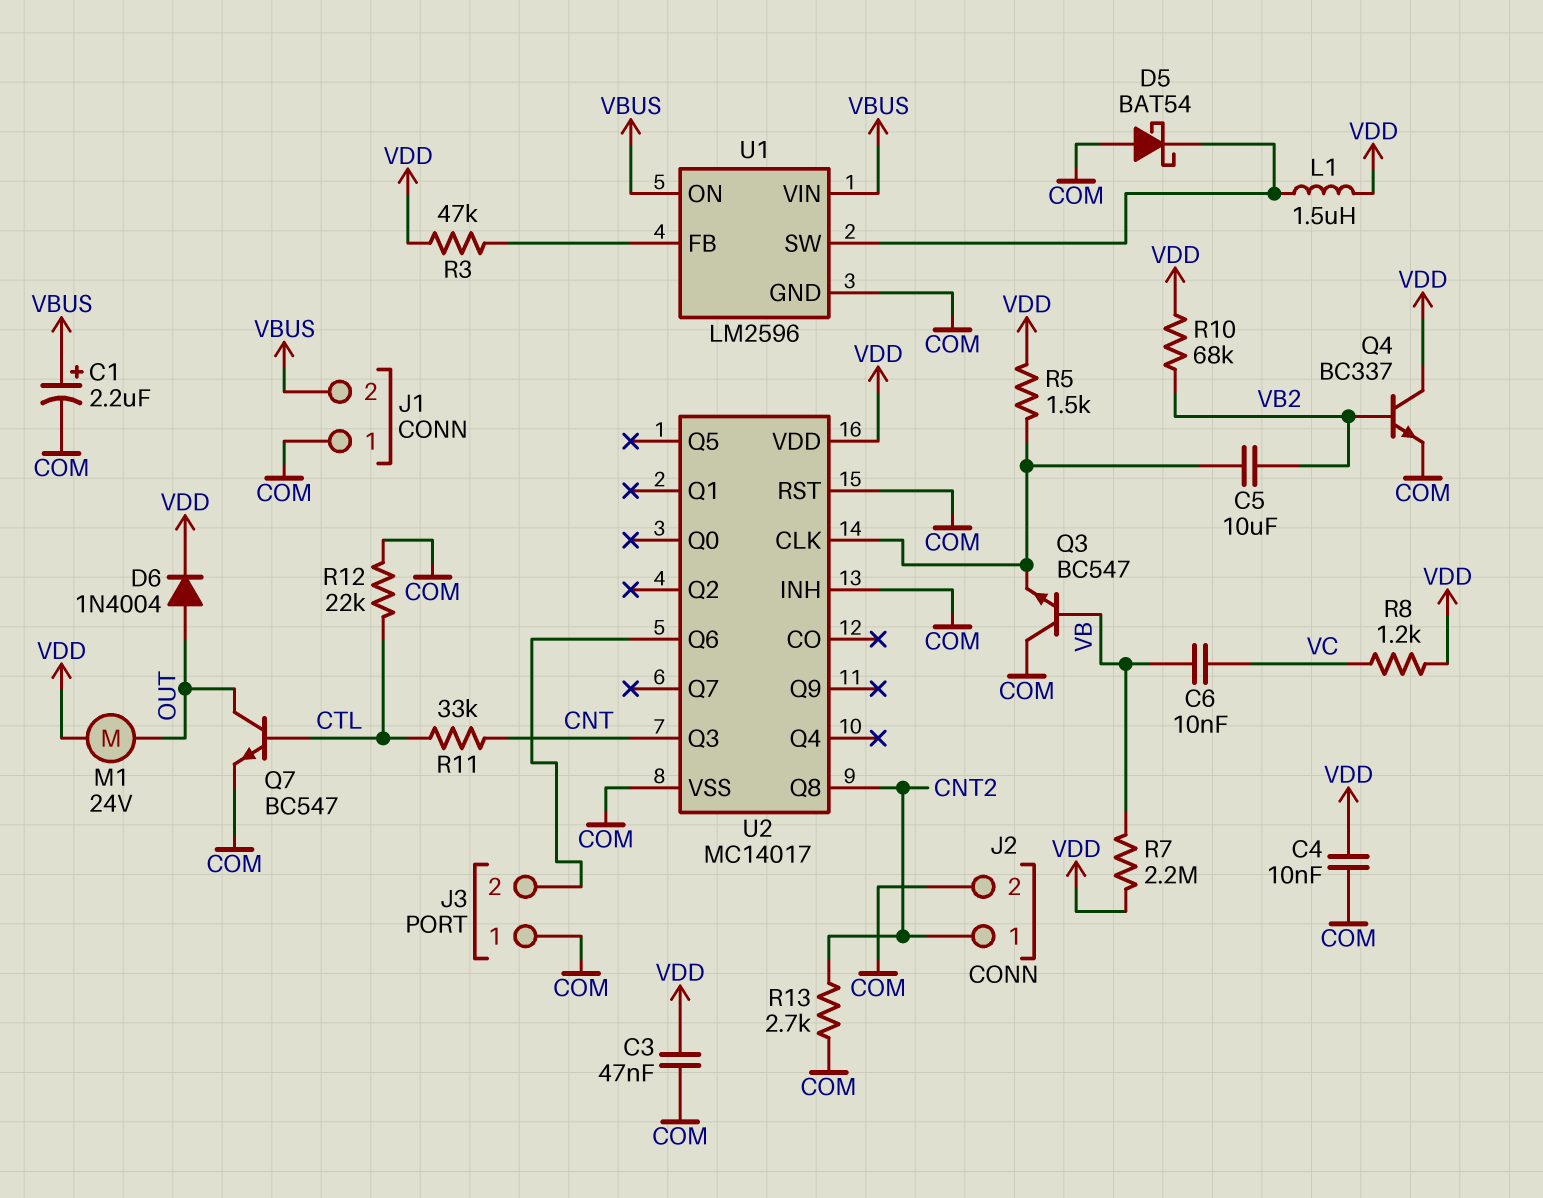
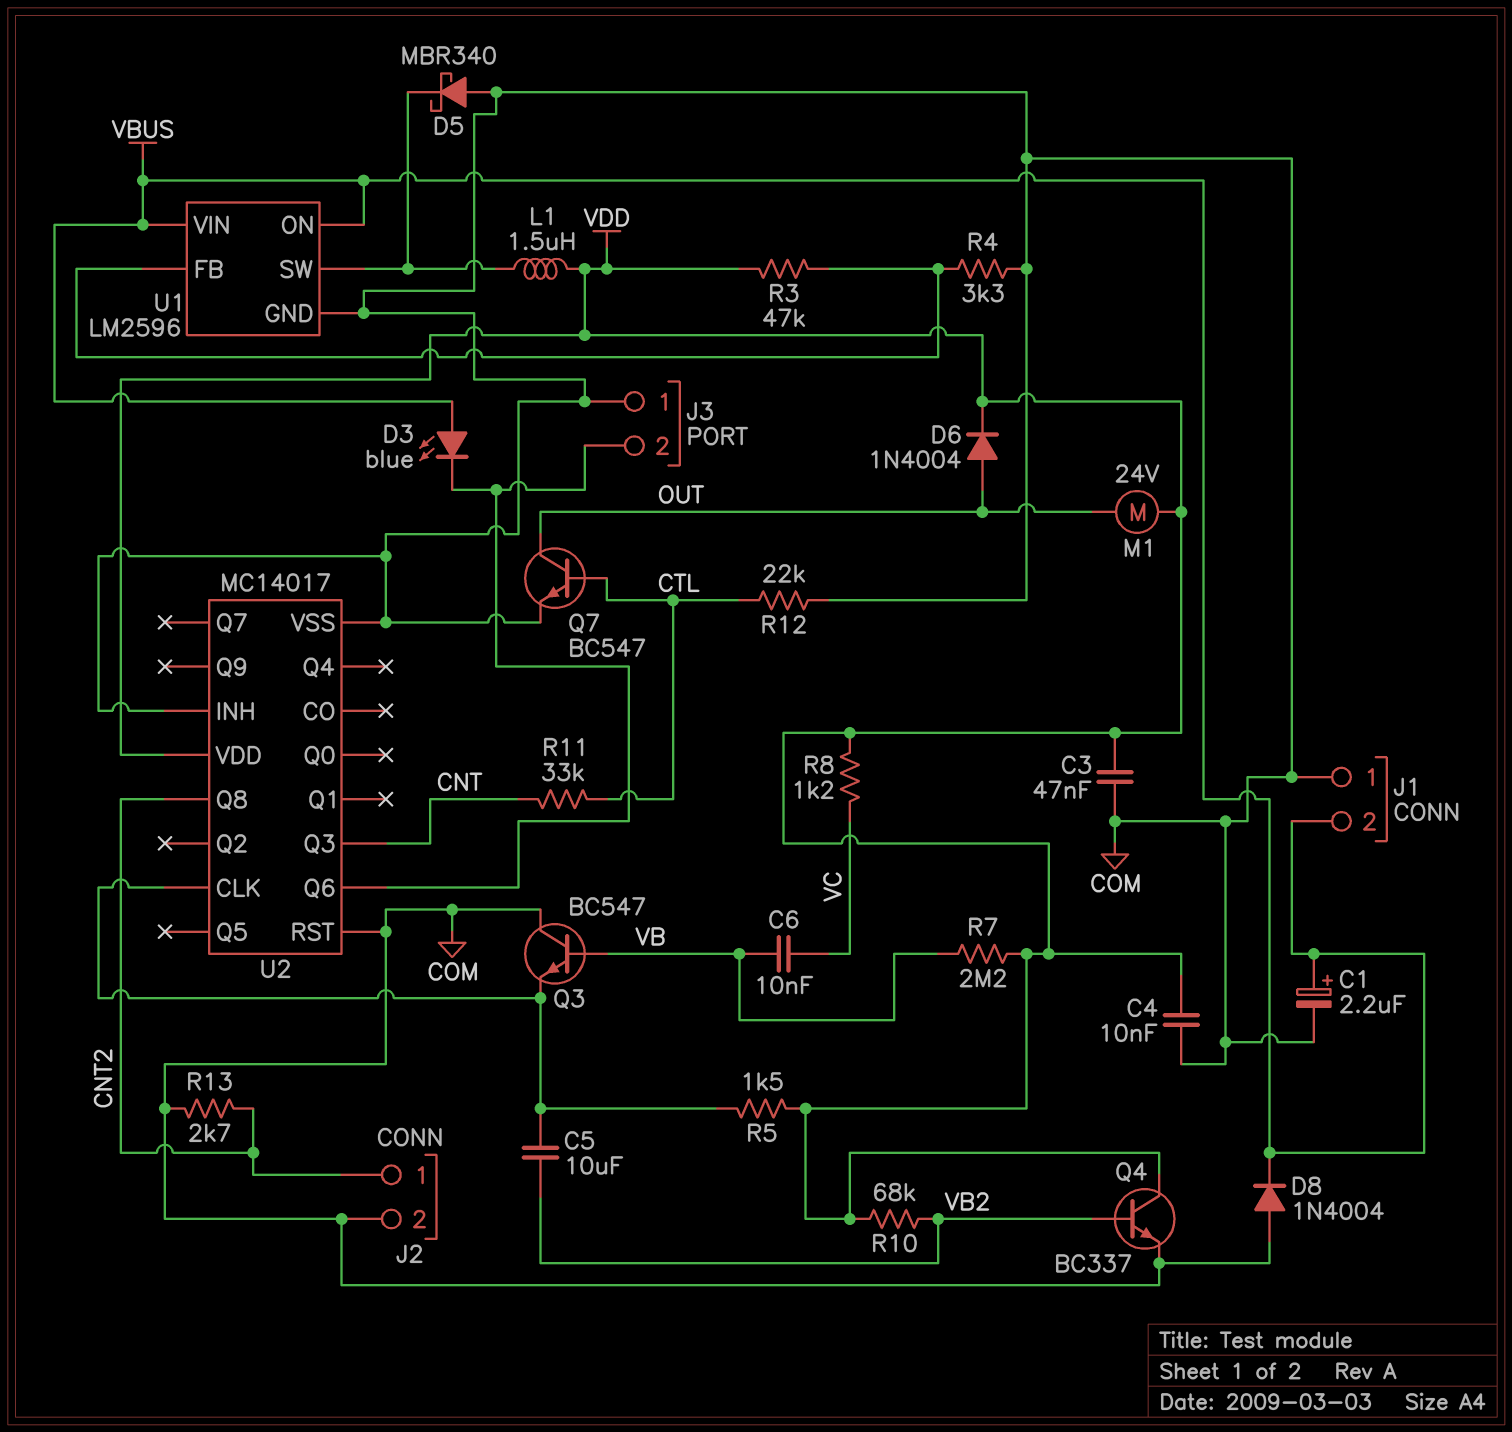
D3: none -> LED blue (A VBUS, K J3/2)
D5: schottky BAT54 (A COM, K U1/SW) -> schottky MBR340 (A COM, K U1/SW)
D8: none -> diode 1N4004 (A COM, K VBUS)
R4: none -> 3.3k (COM, U1/FB)

